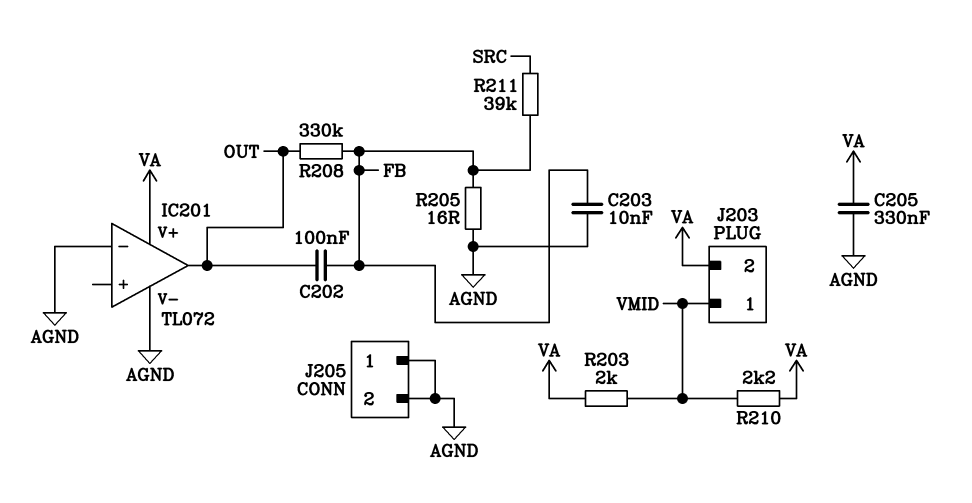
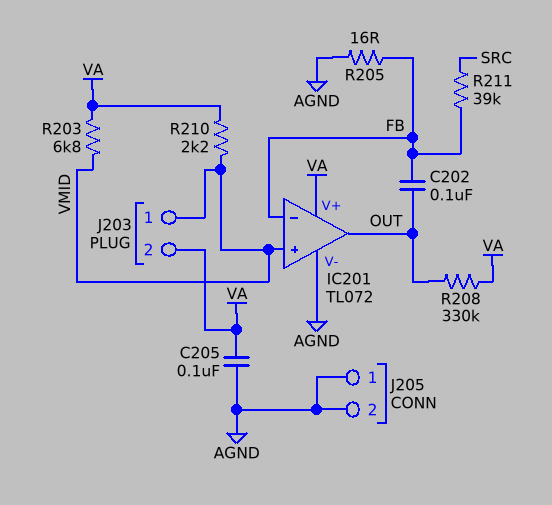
C203: 10nF (AGND, FB) -> none
C205: 330nF (AGND, VA) -> 100nF (AGND, VA)
IC201 pin in+: none -> VMID
IC201 pin in-: AGND -> FB
R203: 2k (VA, VMID) -> 6.8k (VA, VMID)
R208: 330k (FB, OUT) -> 330k (OUT, VA)

